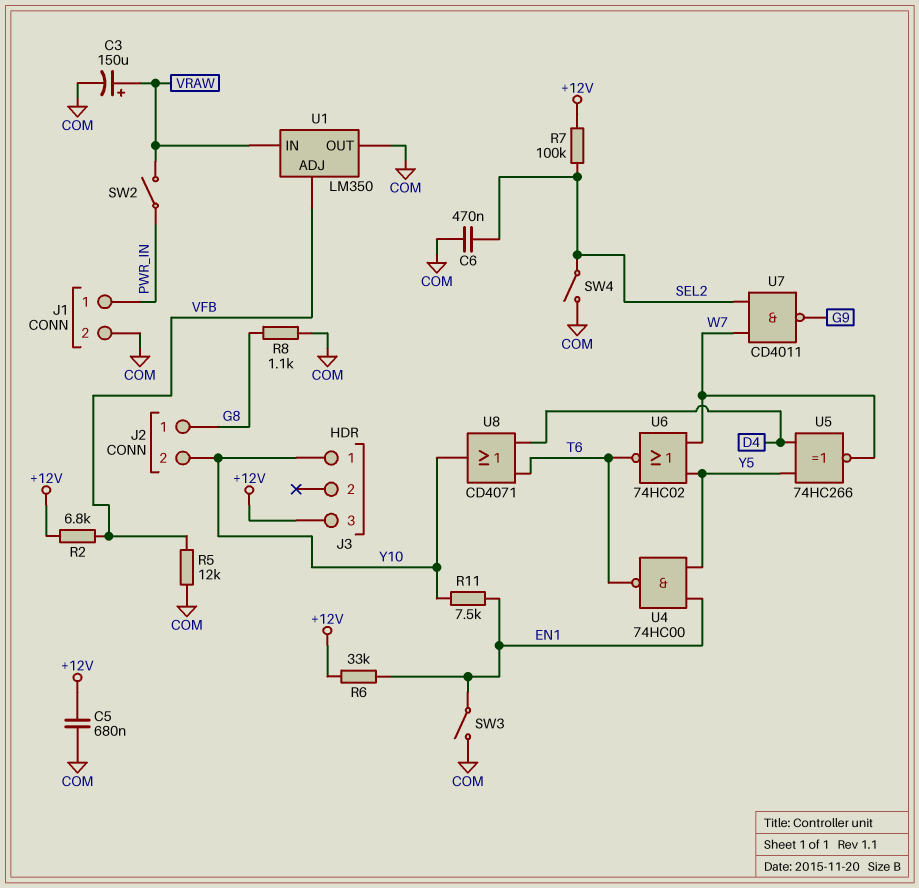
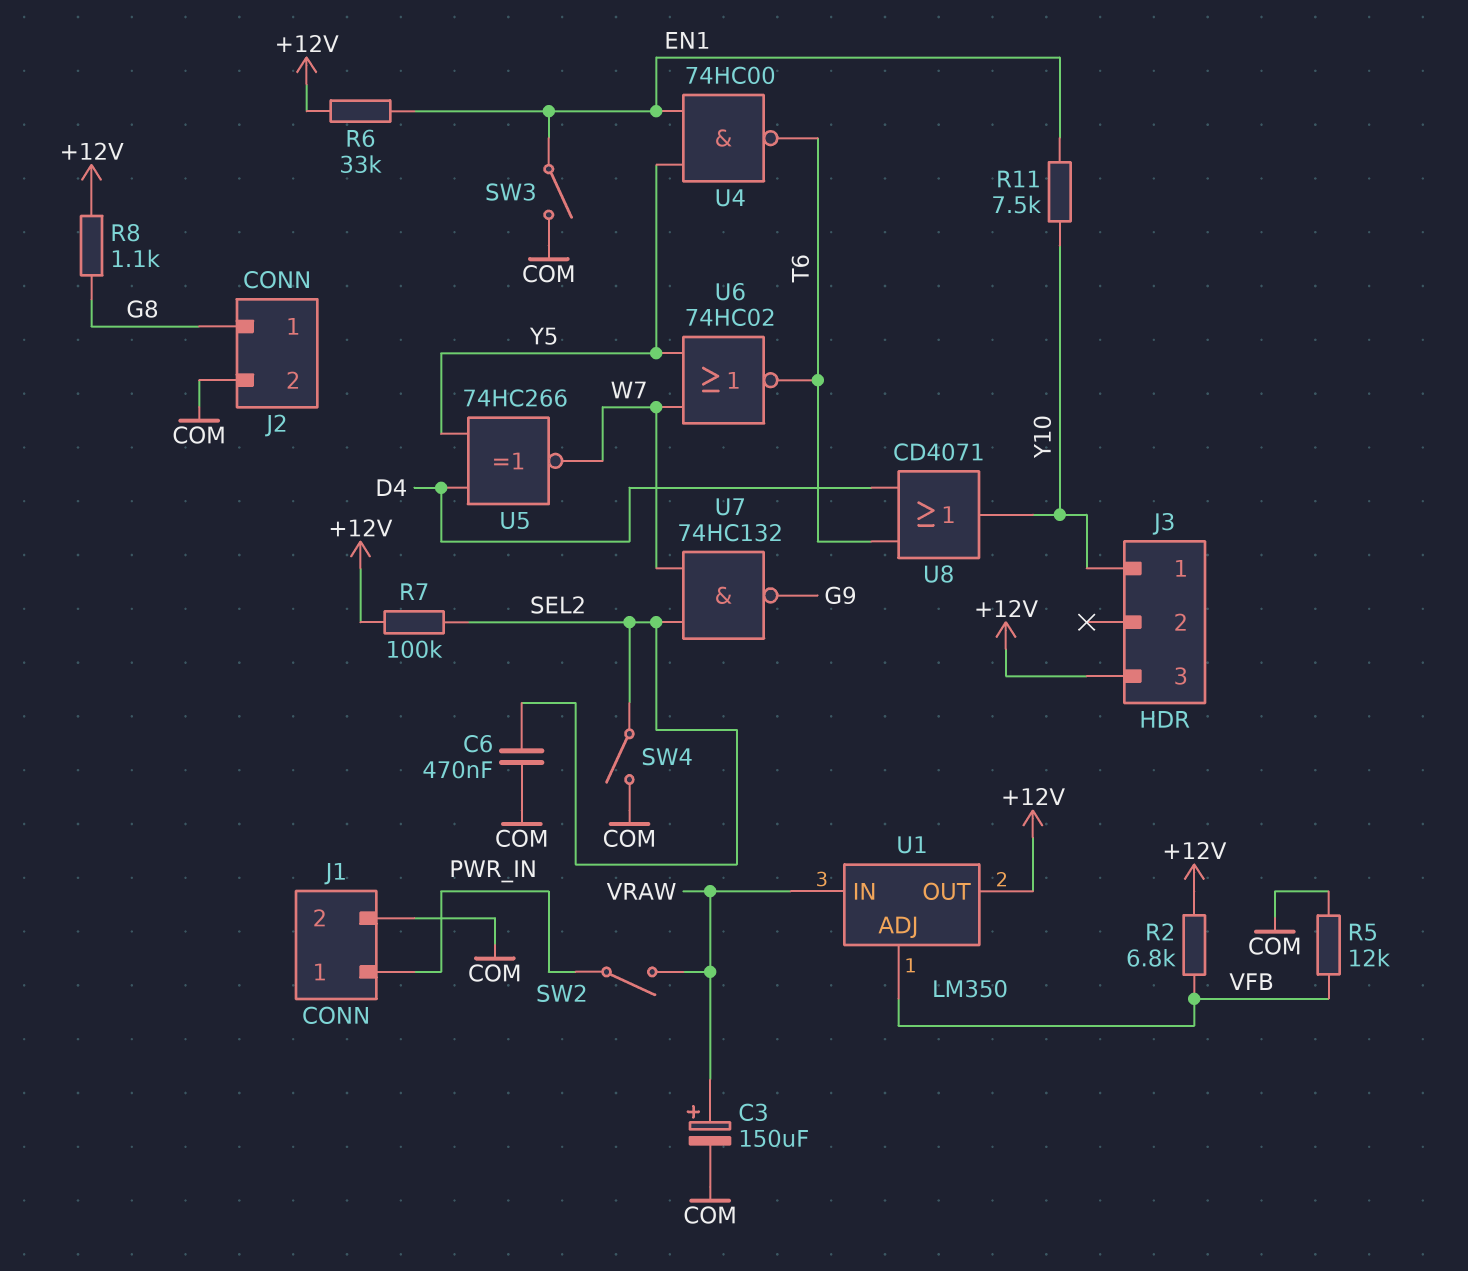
C5: 680nF (+12V, COM) -> none
J2 pin 2: Y10 -> COM
R8: 1.1k (COM, G8) -> 1.1k (+12V, G8)
U1 pin OUT: COM -> +12V
U7: NAND CD4011 (in SEL2, in W7, out G9) -> NAND 74HC132 (in SEL2, in W7, out G9)

